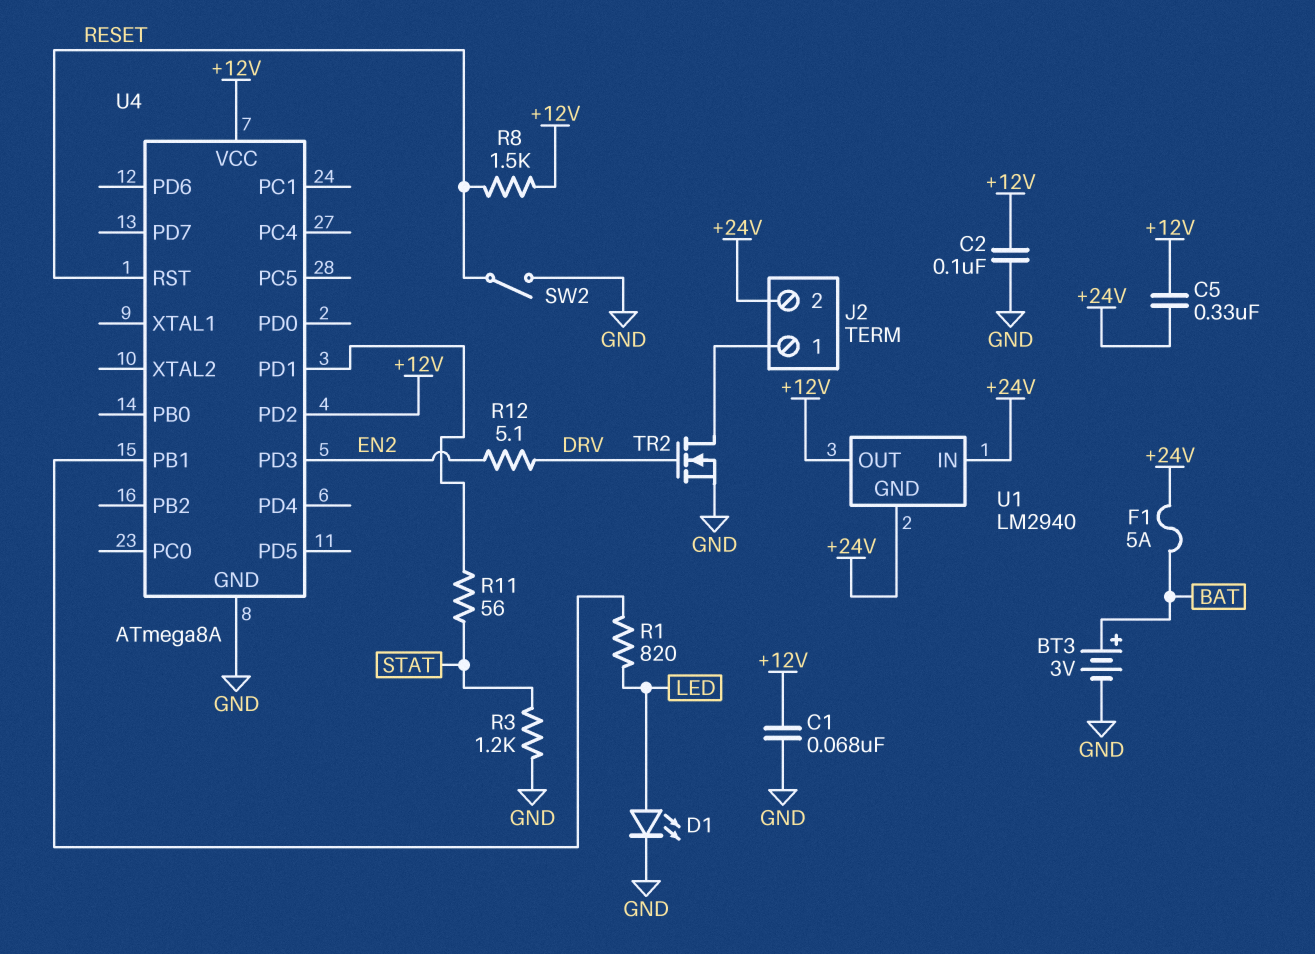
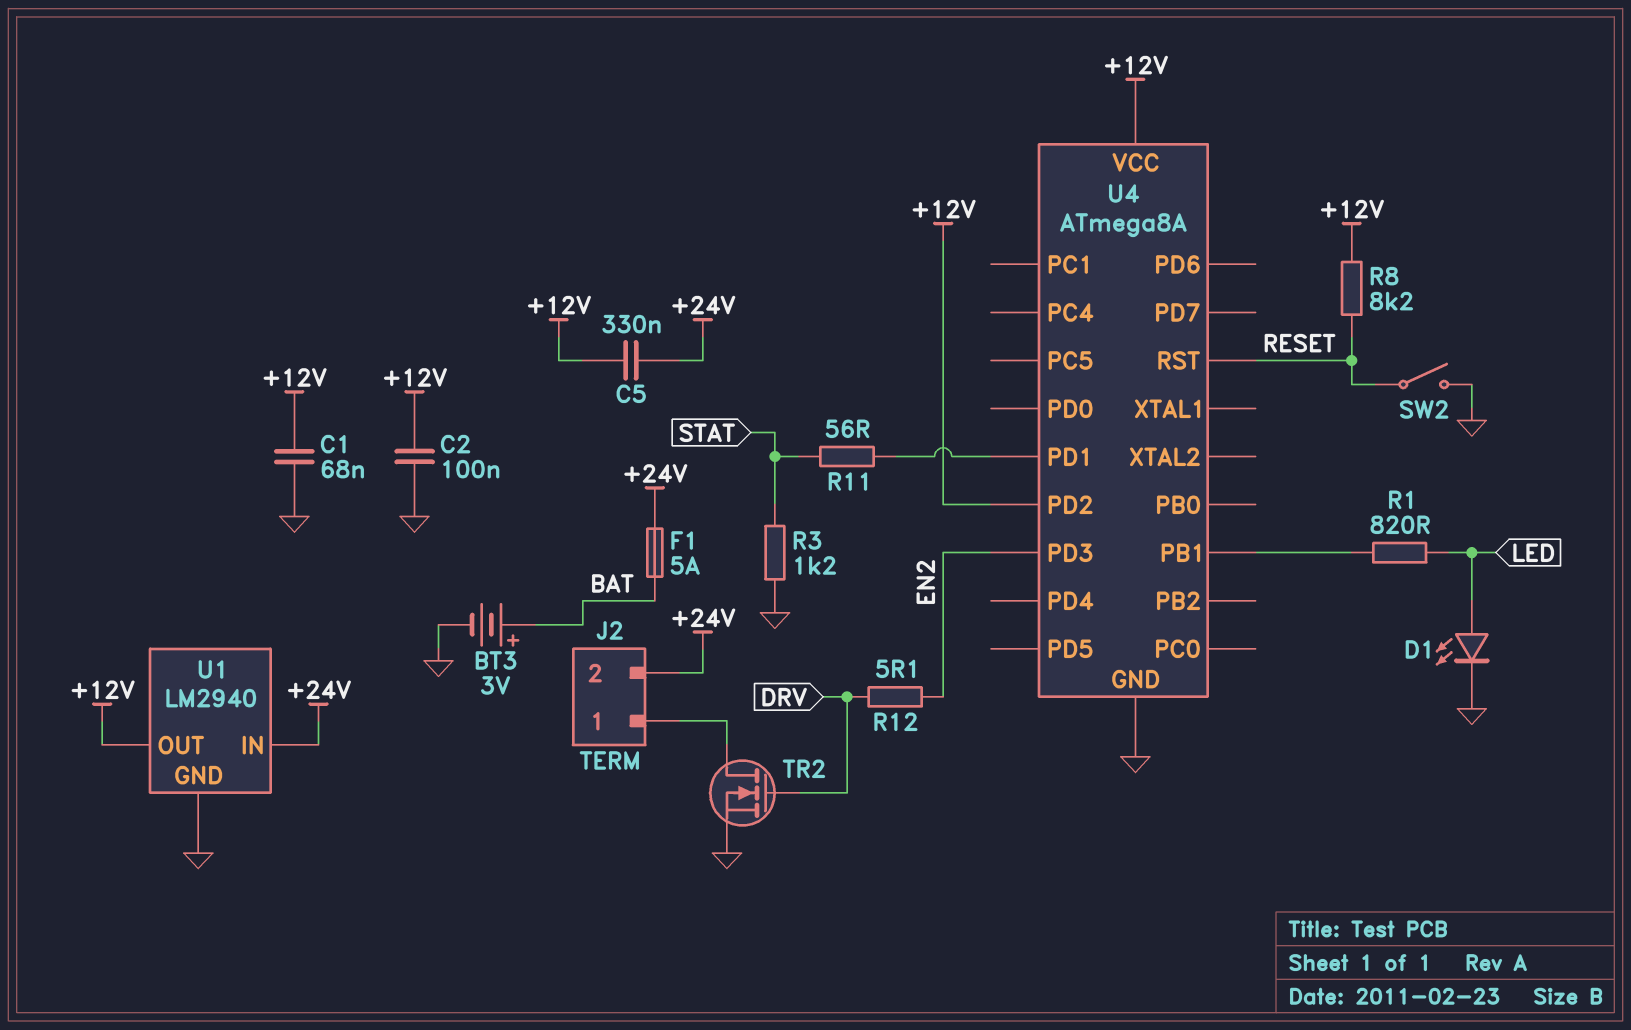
R8: 1.5k (+12V, RESET) -> 8.2k (+12V, RESET)
U1 pin GND: +24V -> GND

